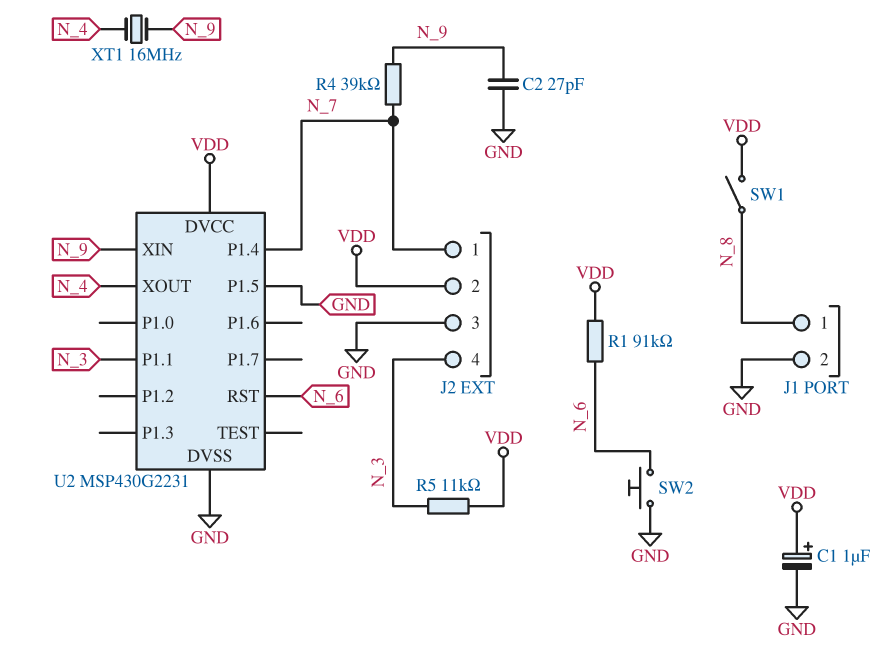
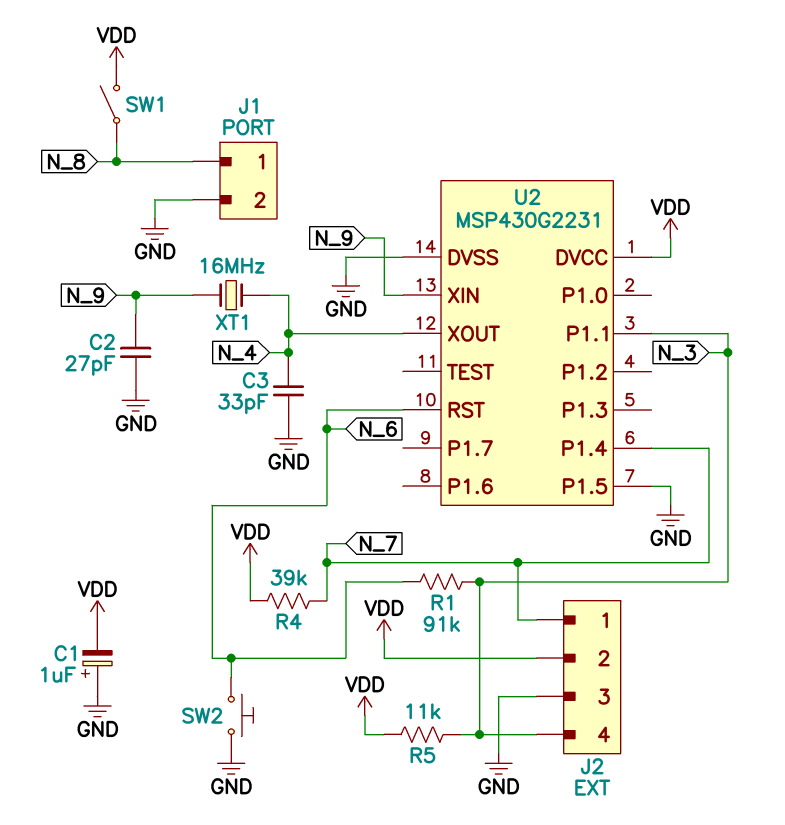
C1: 1uF (plus VDD, minus GND) -> 1uF (plus GND, minus VDD)
C3: none -> 33pF (GND, N_4)
R1: 91k (N_6, VDD) -> 91k (N_3, N_6)
R4: 39k (N_7, N_9) -> 39k (N_7, VDD)

